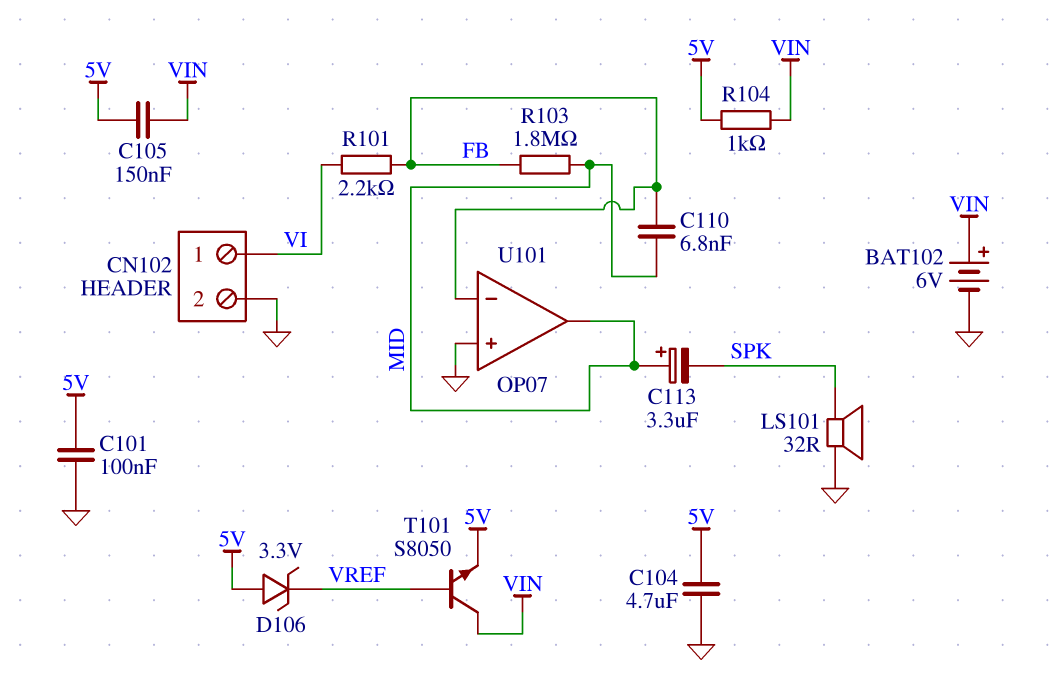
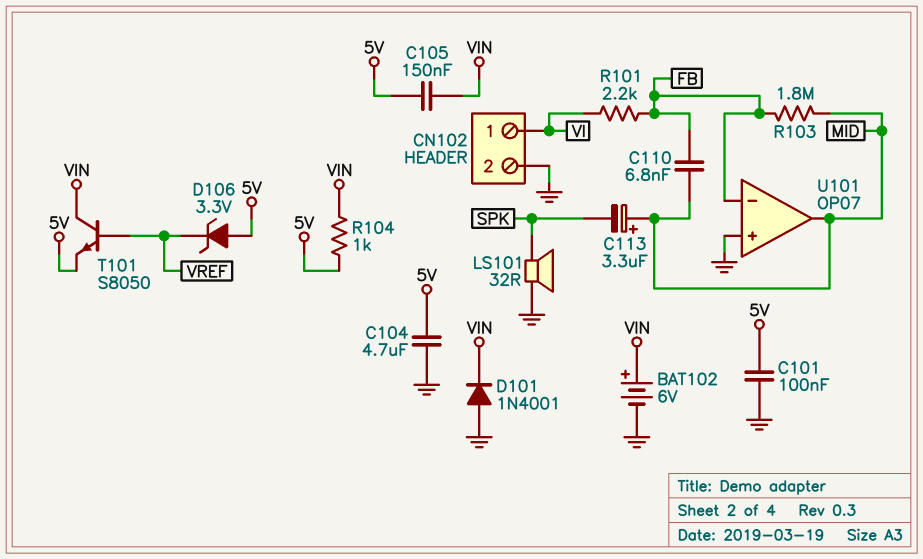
D101: none -> diode 1N4001 (A GND, K VIN)

